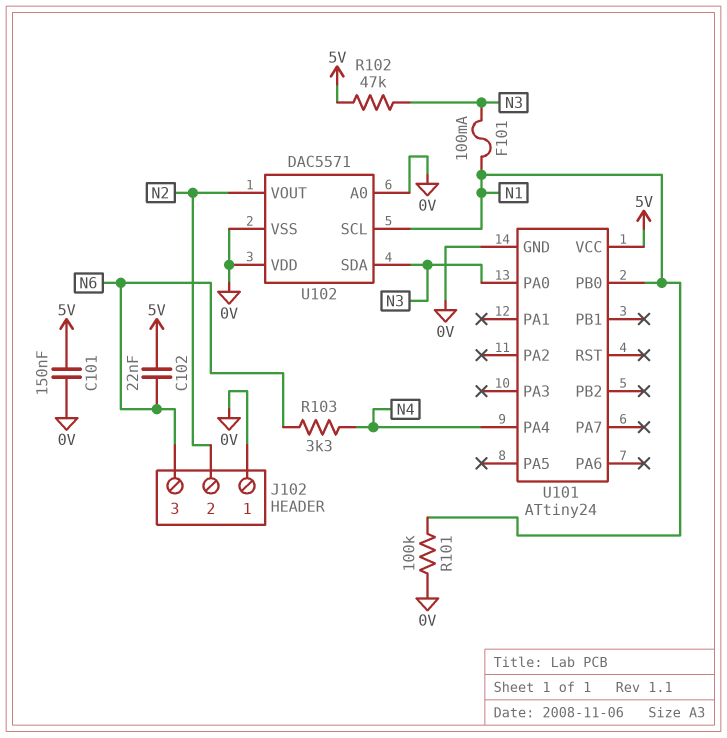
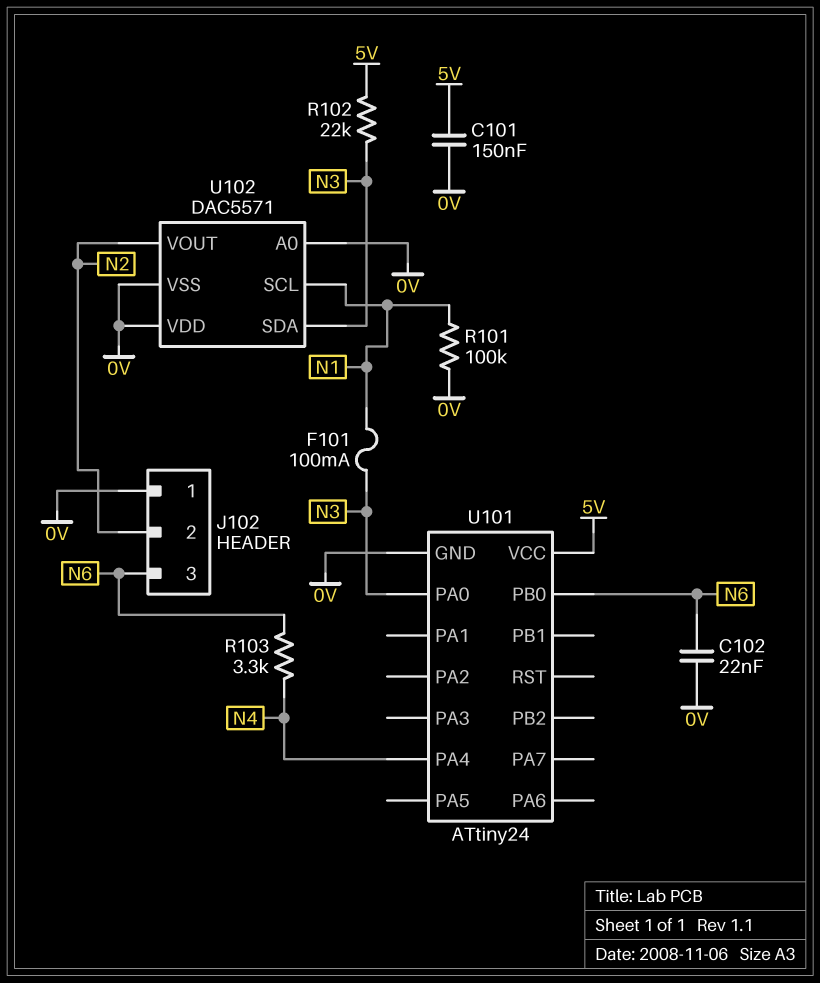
C102: 22nF (5V, N6) -> 22nF (0V, N6)
R102: 47k (5V, N3) -> 22k (5V, N3)
U101 pin PB0: N1 -> N6

